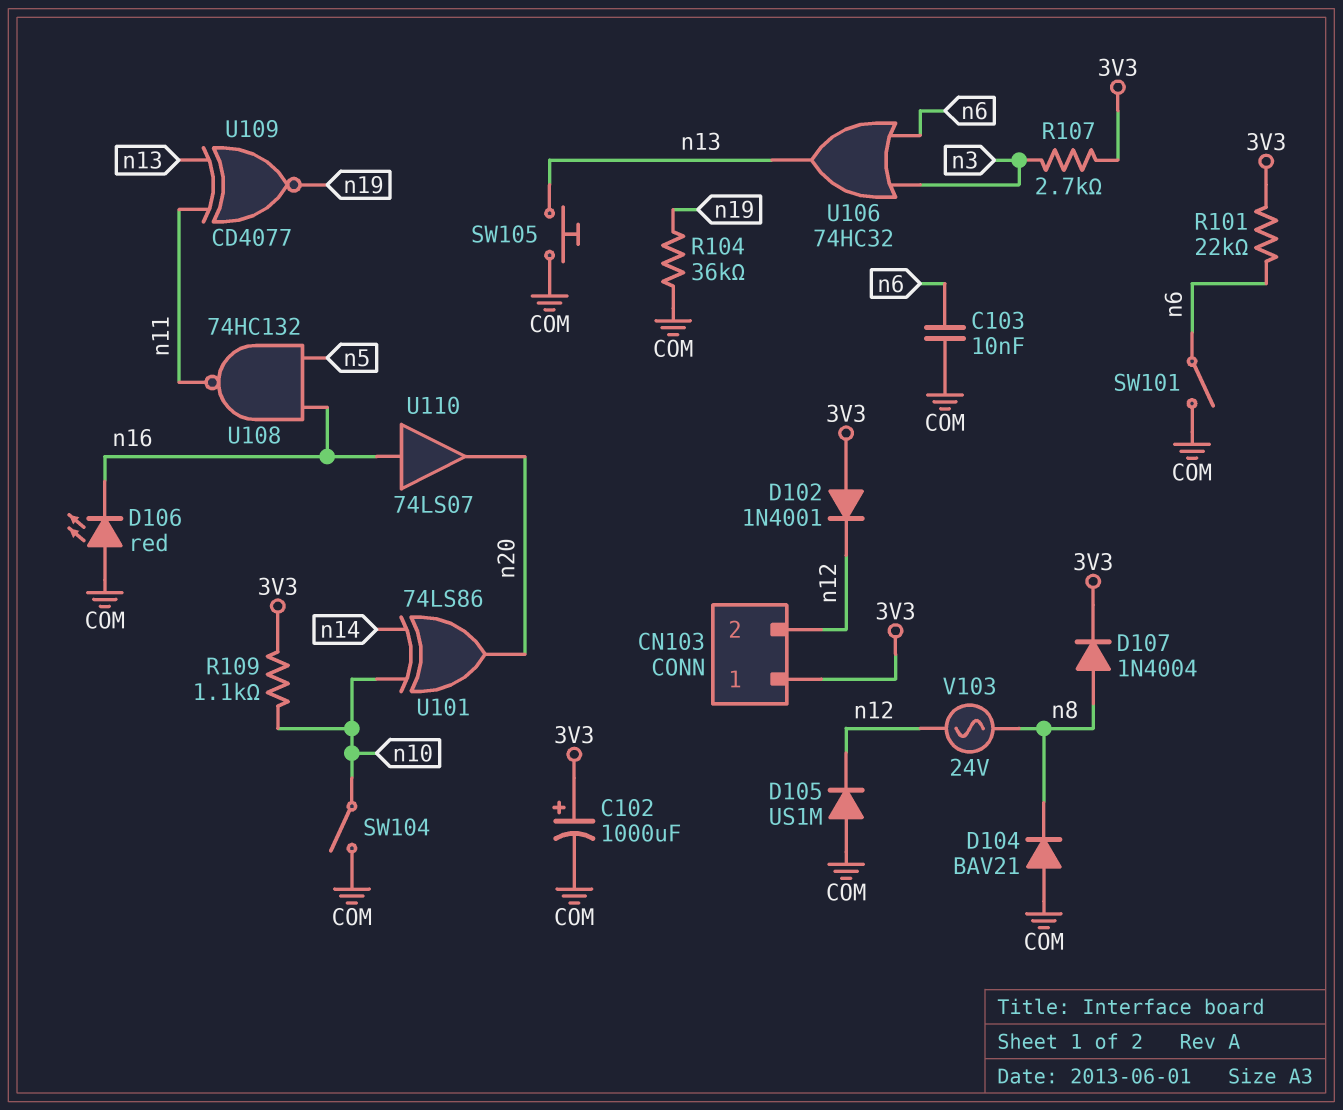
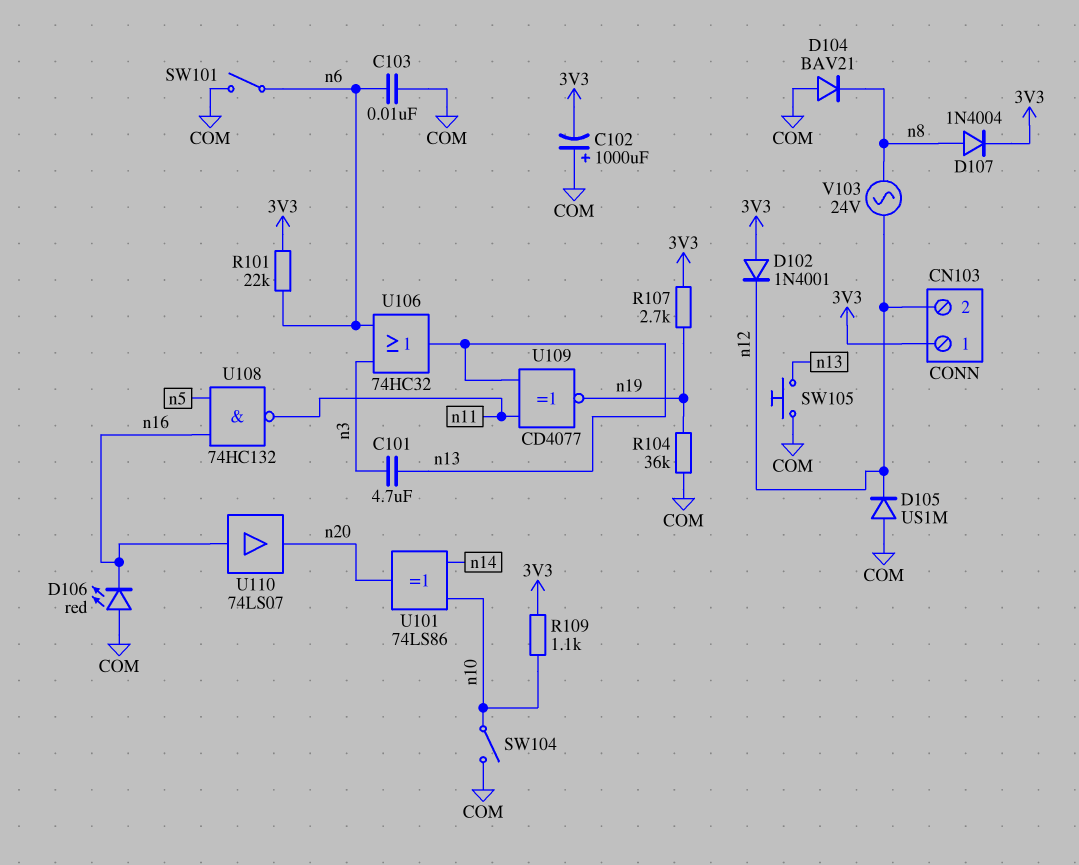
C101: none -> 4.7uF (n3, n13)
C102: 1000uF (plus 3V3, minus COM) -> 1000uF (plus COM, minus 3V3)
R107: 2.7k (3V3, n3) -> 2.7k (3V3, n19)

